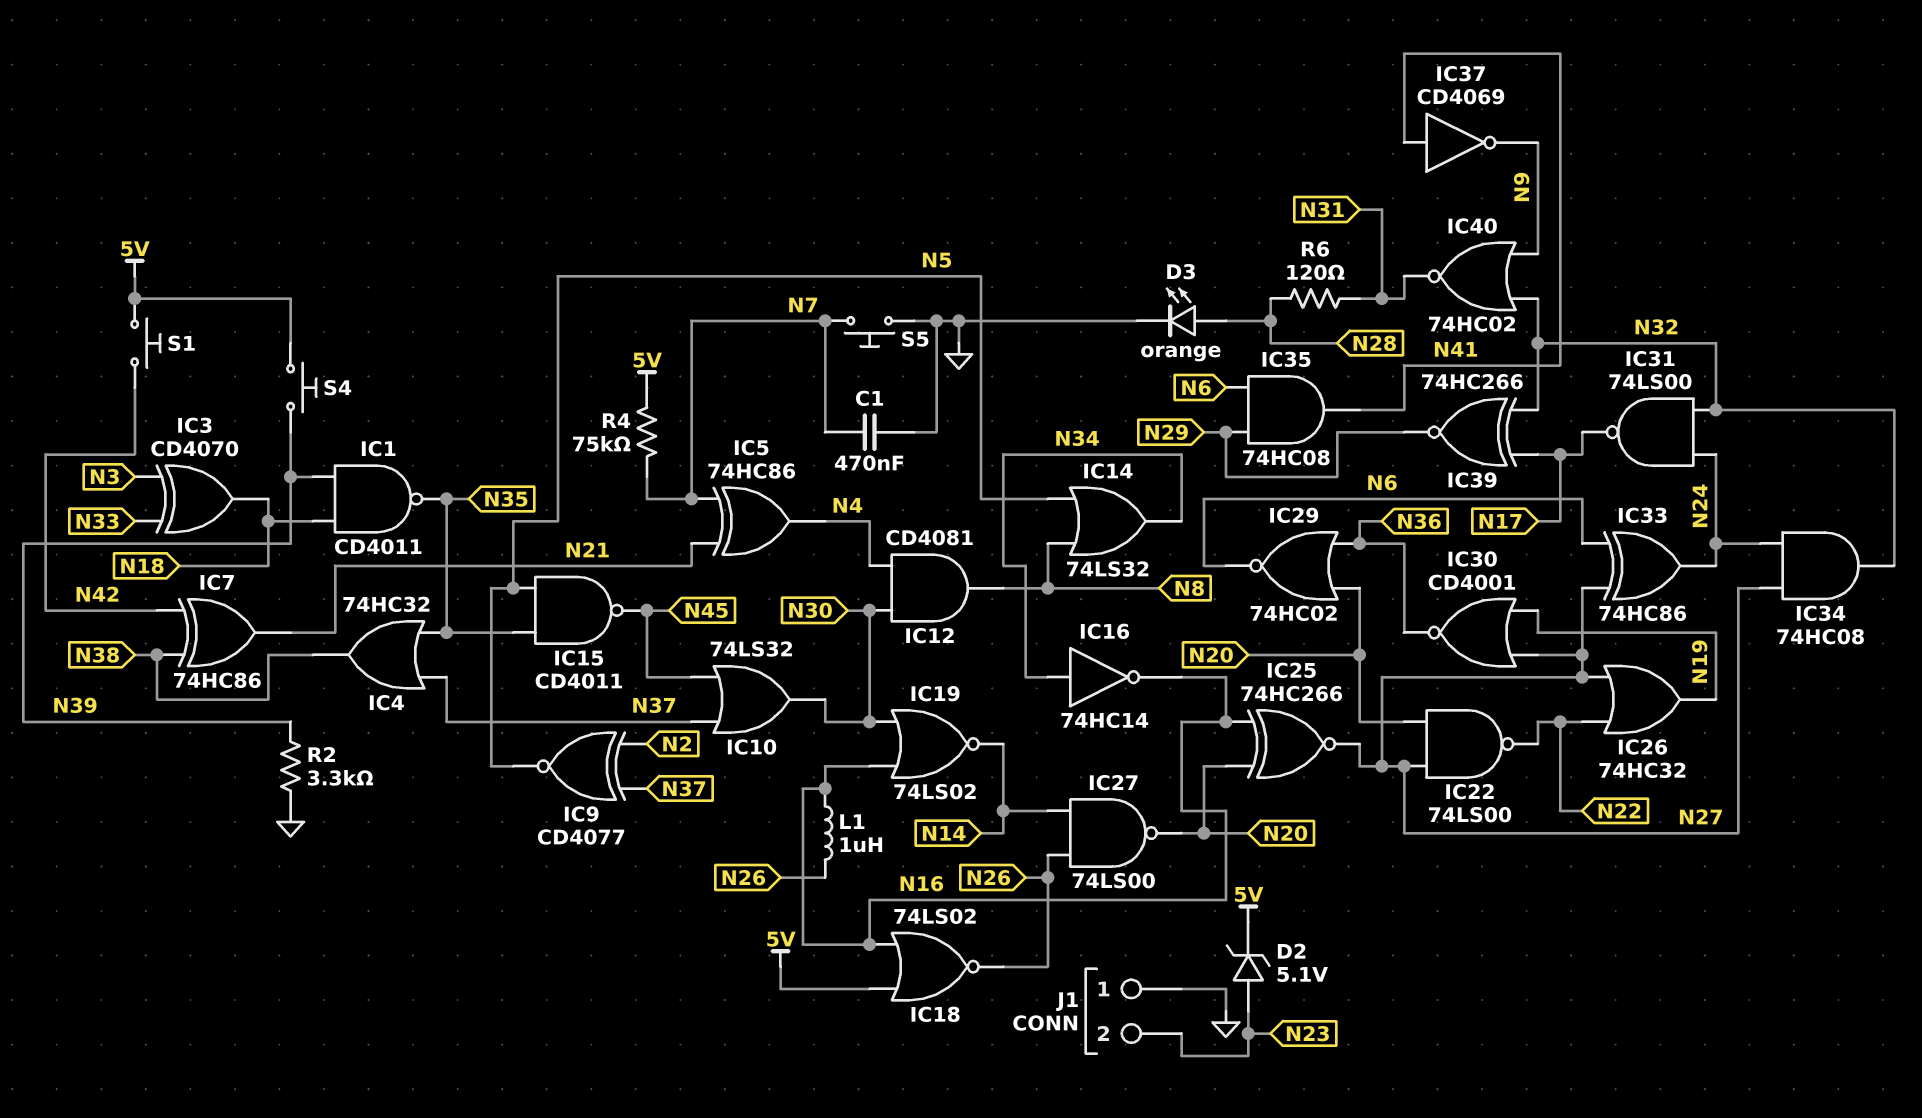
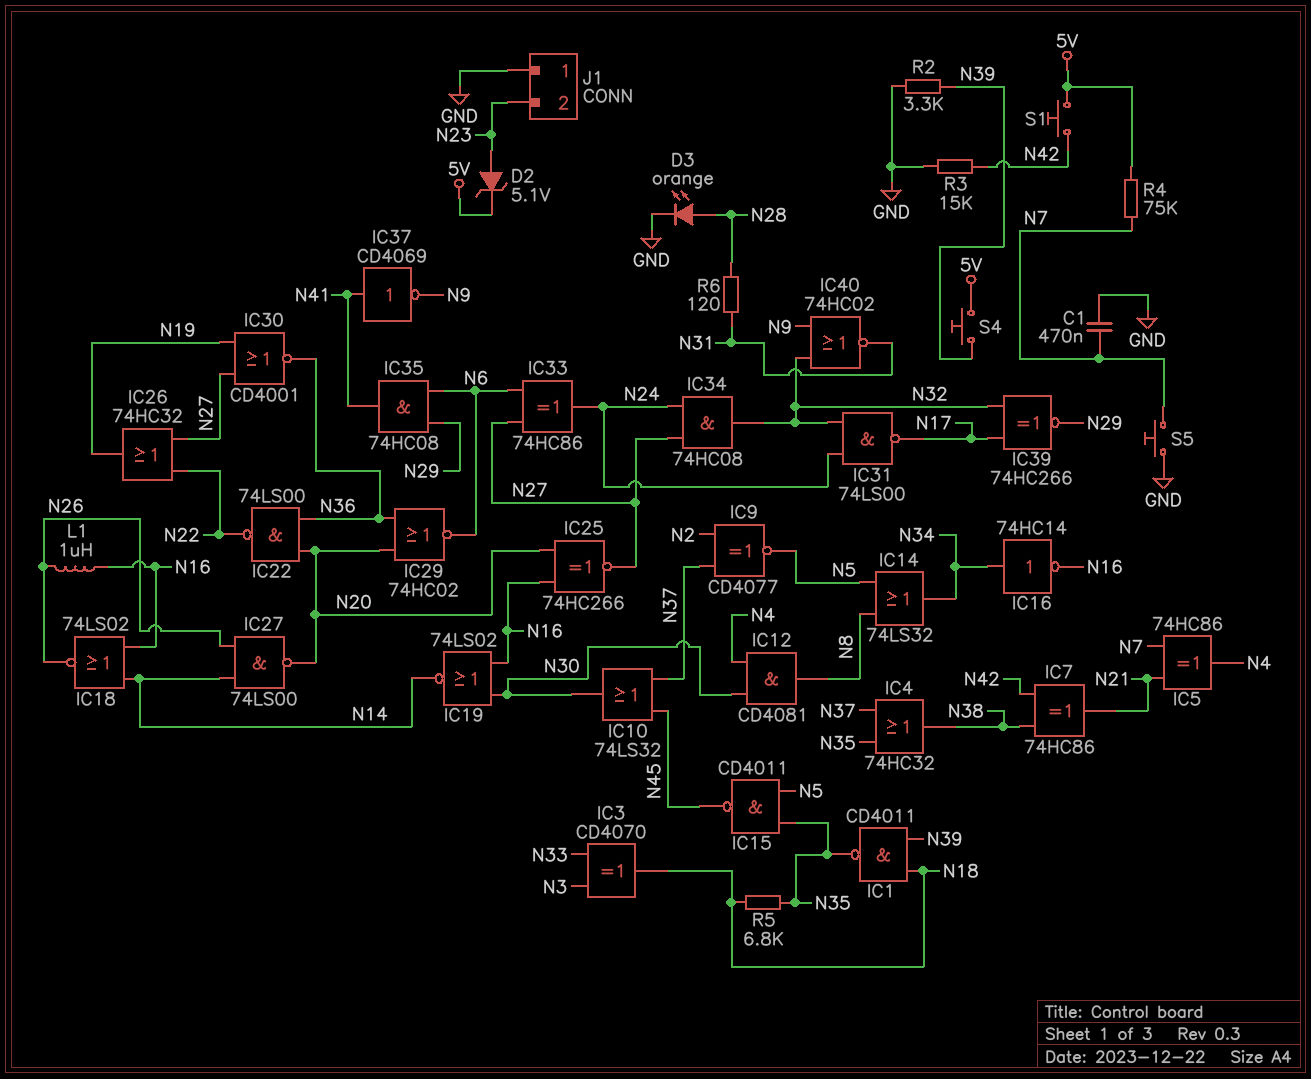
IC18: NOR 74LS02 (in 5V, in N16, out N26) -> NOR 74LS02 (in N14, in N16, out N26)
IC22: NAND 74LS00 (in N20, in N27, out N22) -> NAND 74LS00 (in N20, in N36, out N22)
R3: none -> 15k (GND, N42)
R5: none -> 6.8k (N18, N35)

